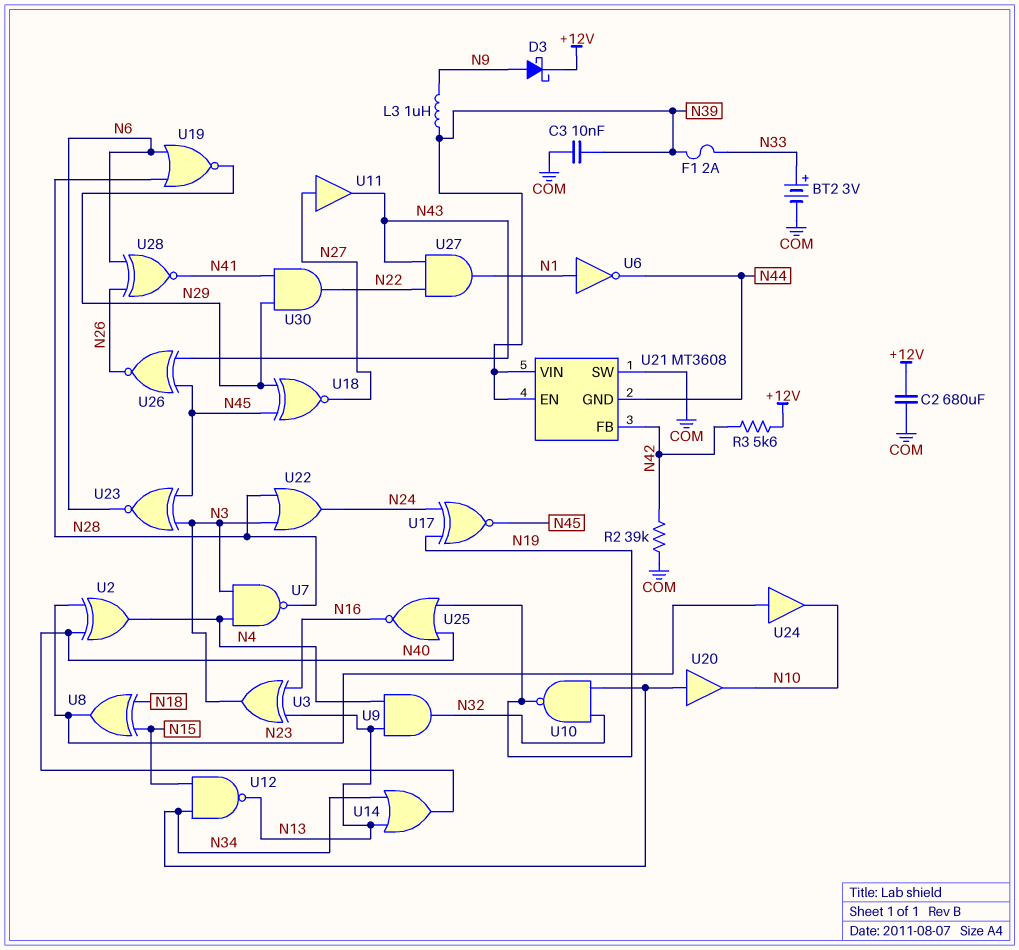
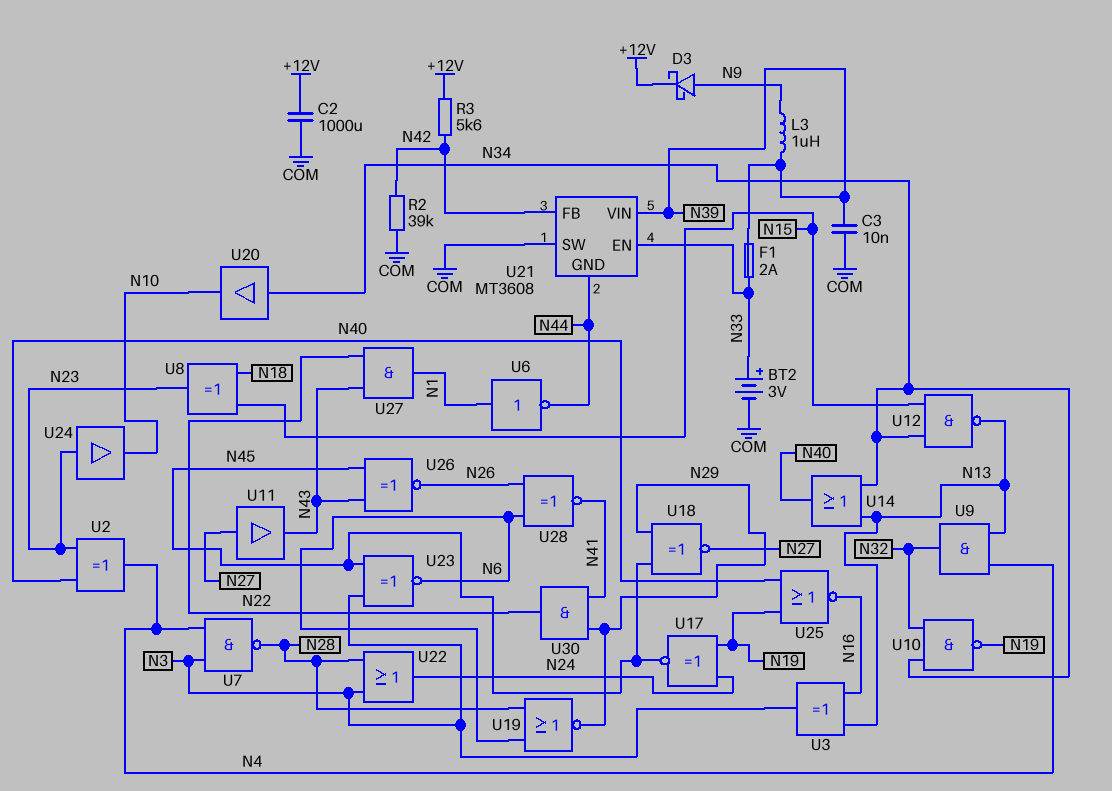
C2: 680uF (+12V, COM) -> 1000uF (+12V, COM)
U21 pin EN: N39 -> N33

